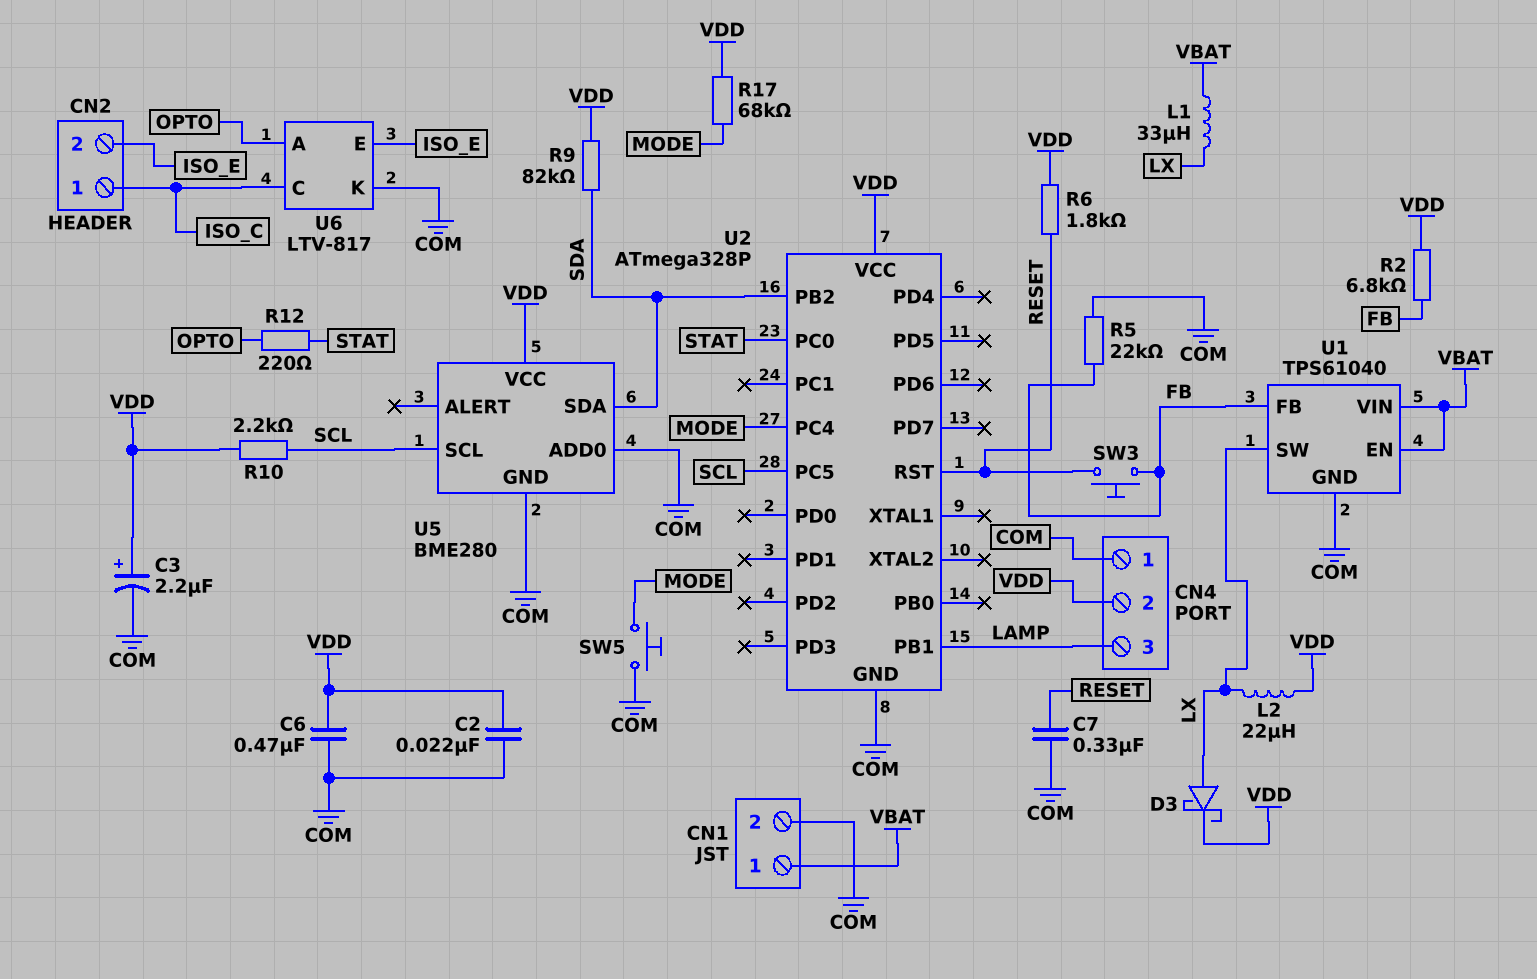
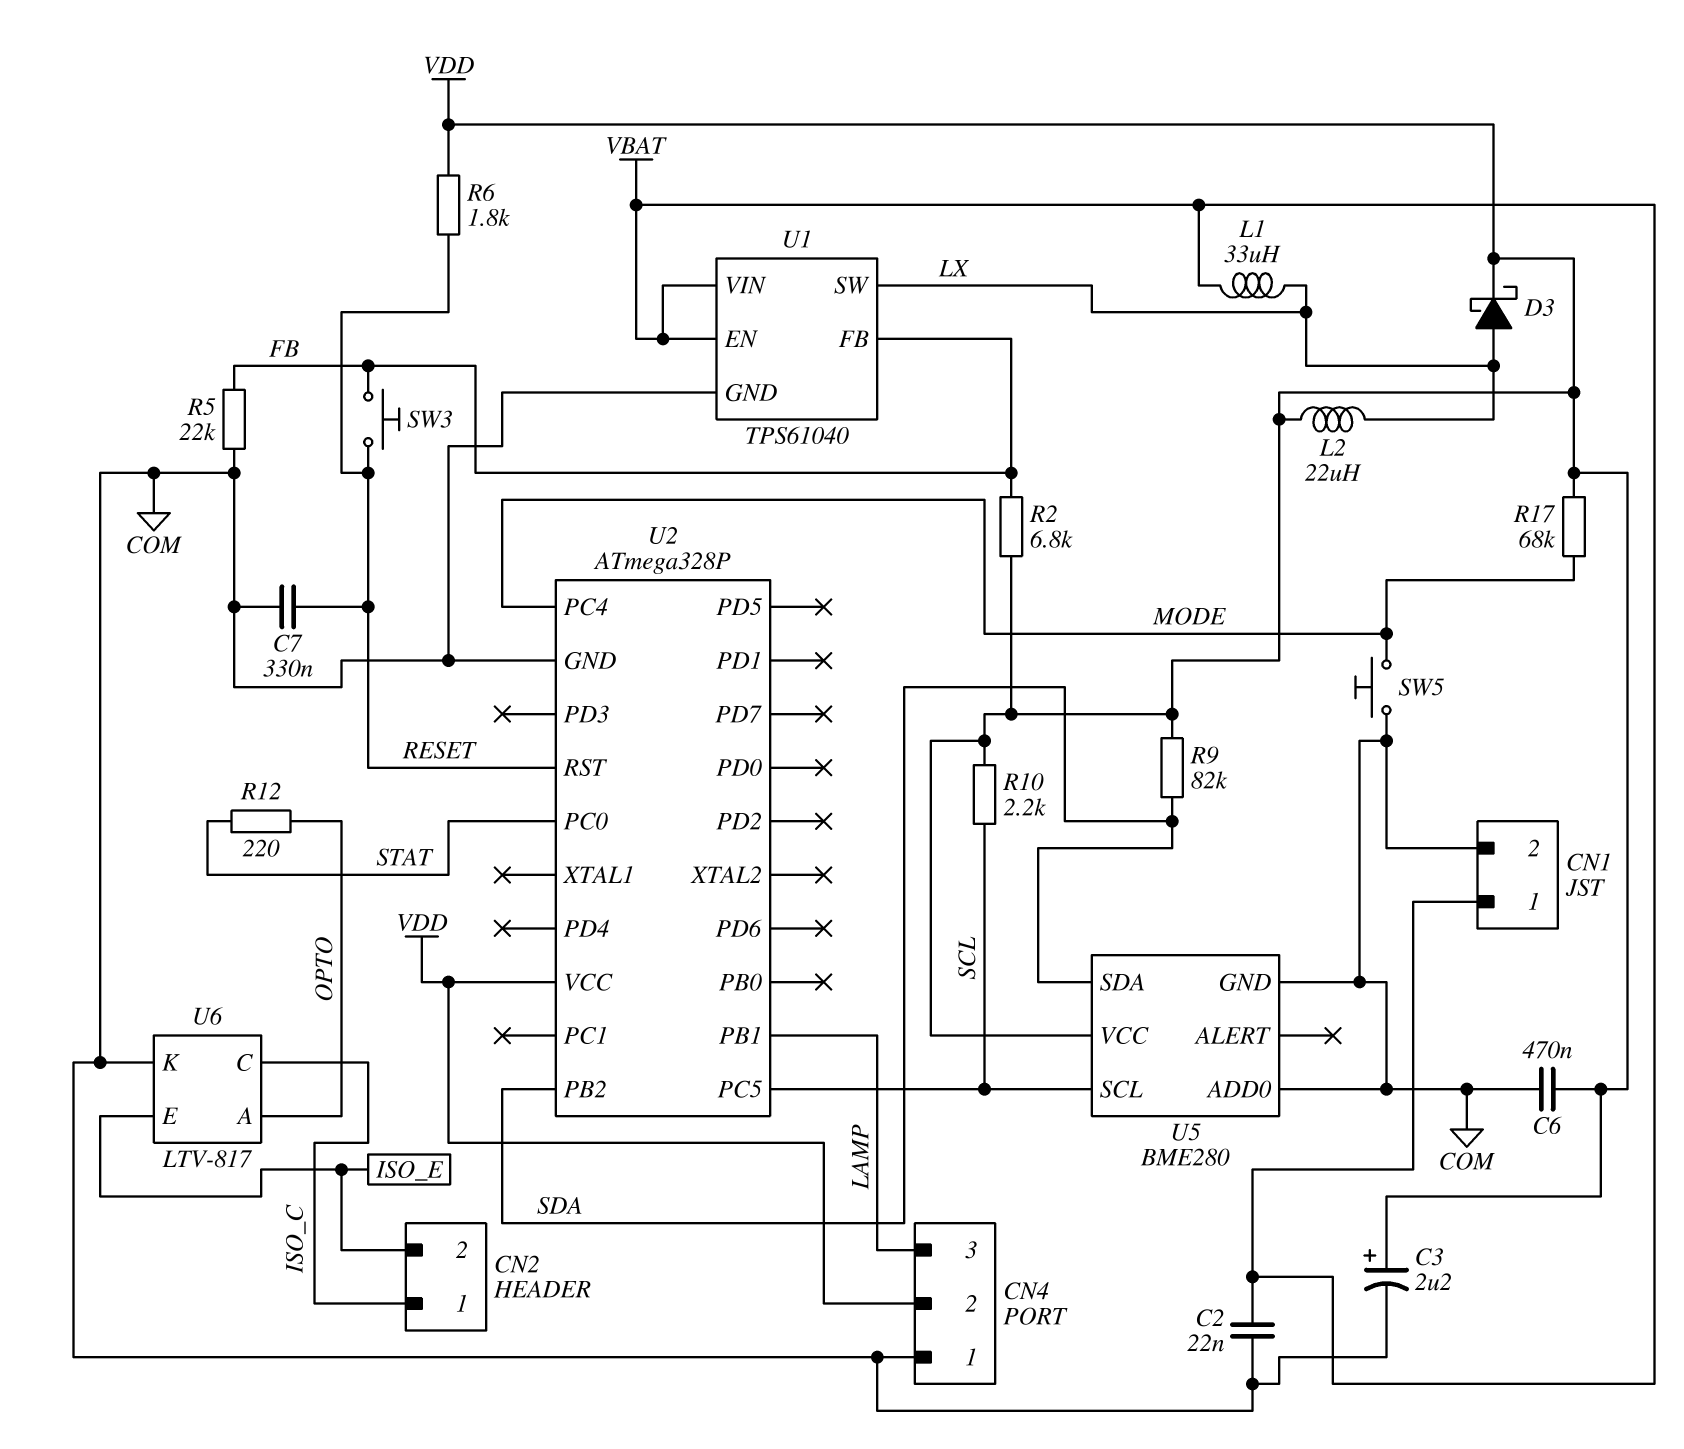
C2: 22nF (COM, VDD) -> 22nF (COM, VBAT)

